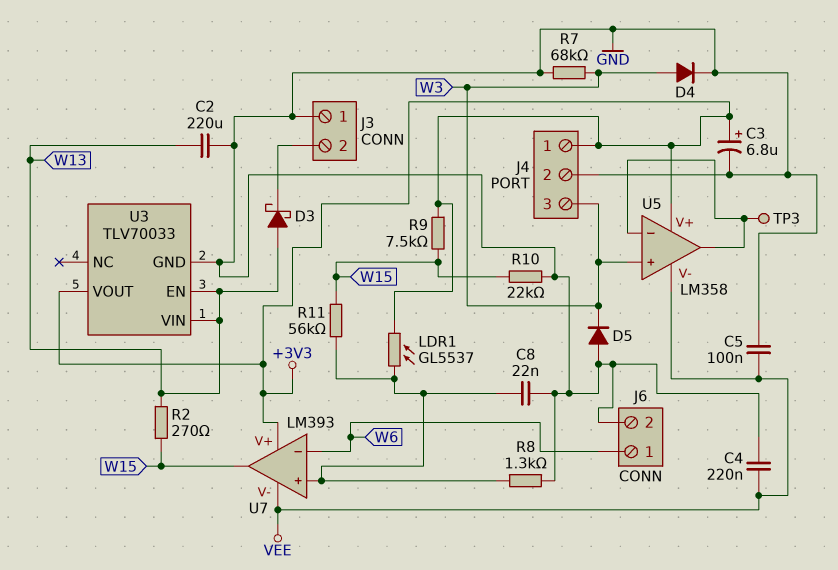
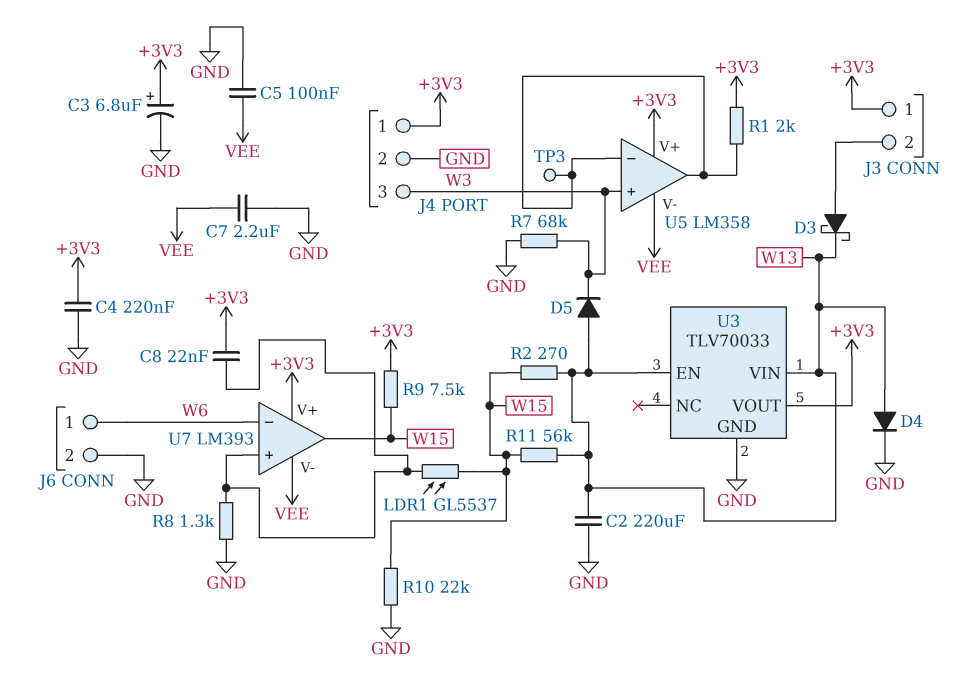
C4: 220nF (GND, VEE) -> 220nF (+3V3, GND)
C7: none -> 2.2uF (GND, VEE)
C8: 22nF (GND, U7/in+) -> 22nF (+3V3, U7/in+)
D3: schottky (A W13, K J3/2) -> schottky (A J3/2, K W13)
D4: diode (A W3, K GND) -> diode (A W13, K GND)
D5: diode (A GND, K W3) -> diode (A W13, K W3)
J3 pin 1: GND -> +3V3
LDR1: GL5537 (+3V3, U7/in+) -> GL5537 (U7/in+, W15)
R1: none -> 2k (+3V3, U5/in-)
R11: 56k (U7/in+, W15) -> 56k (W13, W15)

